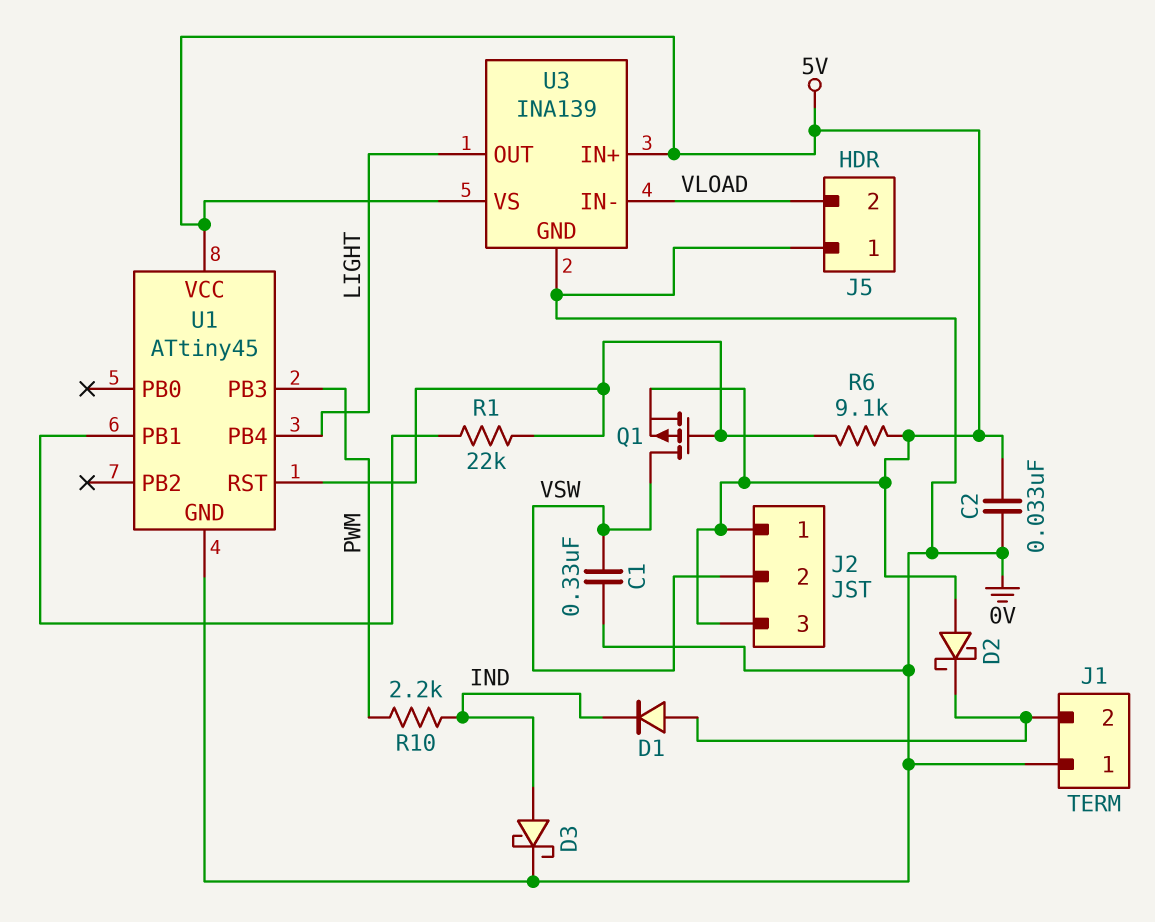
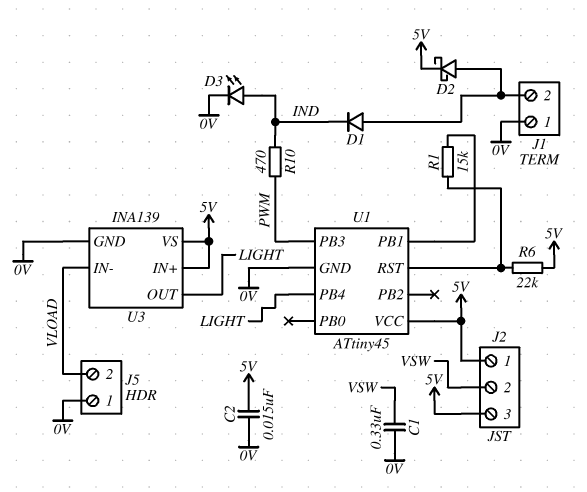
C2: 33nF (0V, 5V) -> 15nF (0V, 5V)
D2: schottky (A 5V, K J1/2) -> schottky (A J1/2, K 5V)
D3: schottky (A IND, K 0V) -> LED (A IND, K 0V)
Q1: PMOS (G U1/RST, D VSW, S 5V) -> none
R1: 22k (U1/PB1, U1/RST) -> 15k (U1/PB1, U1/RST)
R6: 9.1k (5V, U1/RST) -> 22k (5V, U1/RST)
R10: 2.2k (IND, PWM) -> 470 (IND, PWM)

